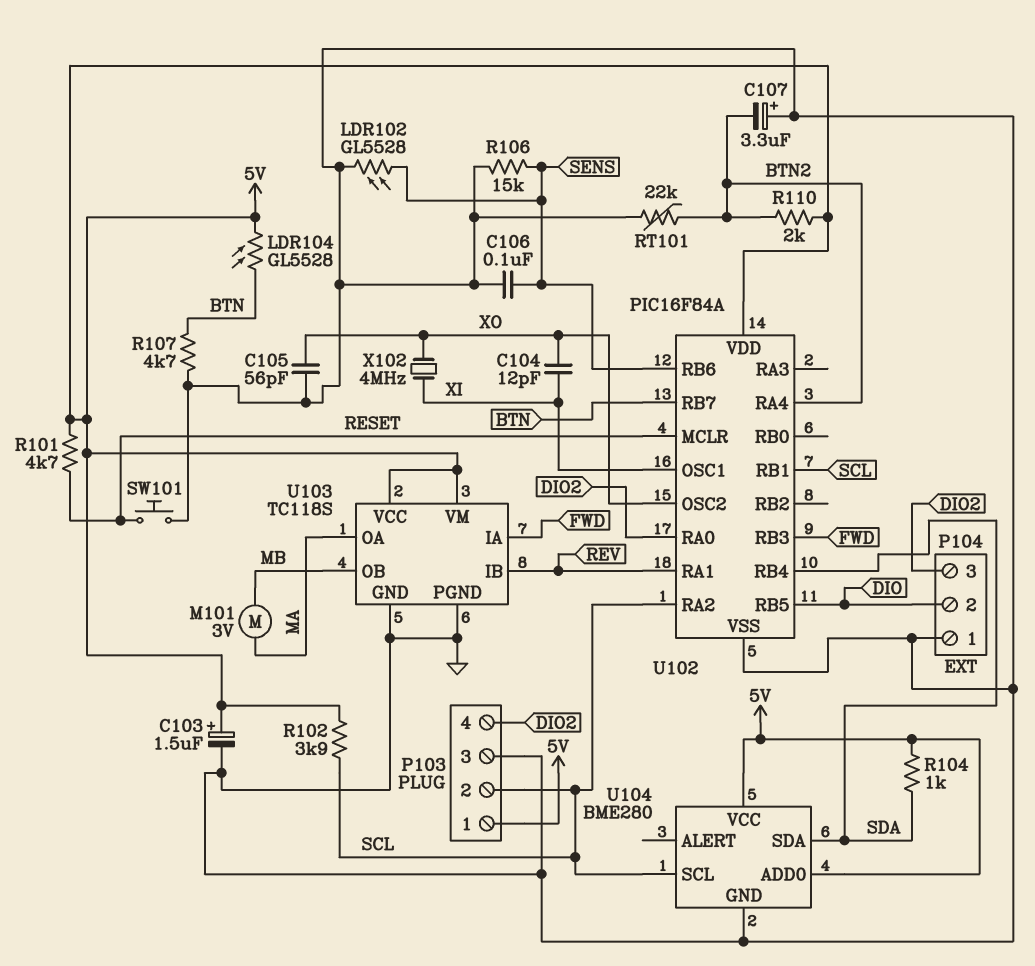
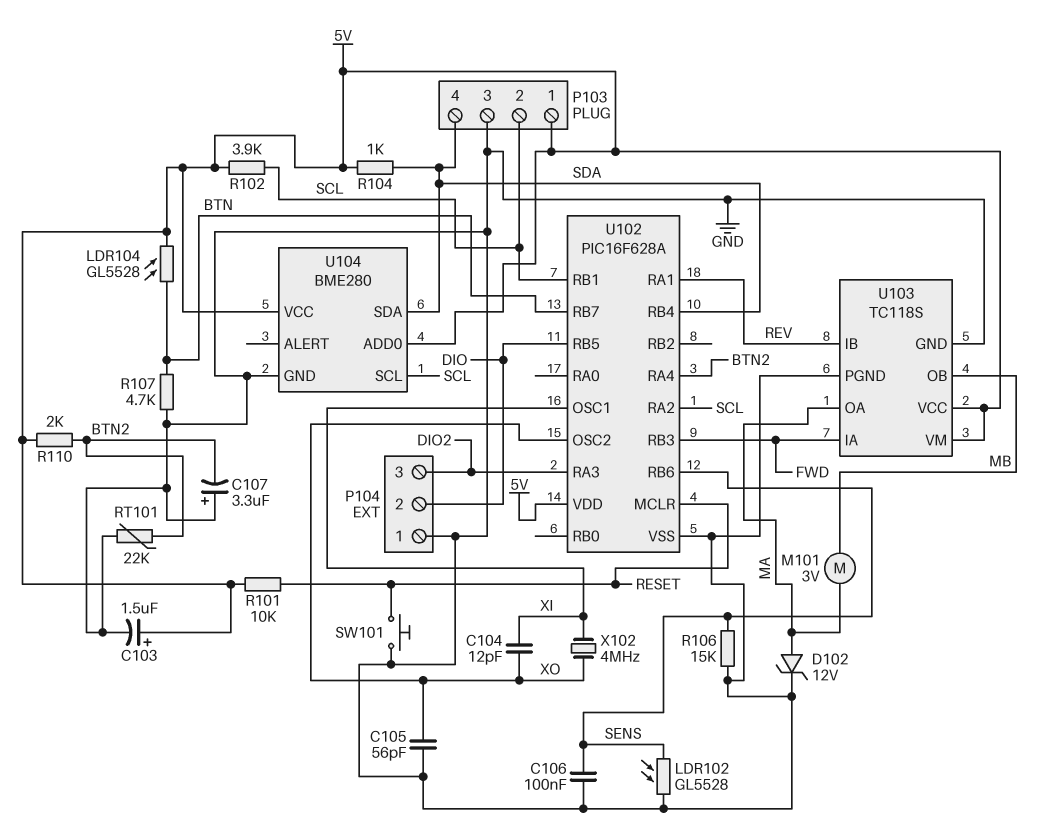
D102: none -> zener 12V (A MA, K GND)
P103 pin 4: DIO2 -> SDA
R101: 4.7k (5V, RESET) -> 10k (5V, RESET)
U102: PIC16F84A -> PIC16F628A
U102 pin RA0: DIO2 -> none
U102 pin RA3: none -> DIO2

